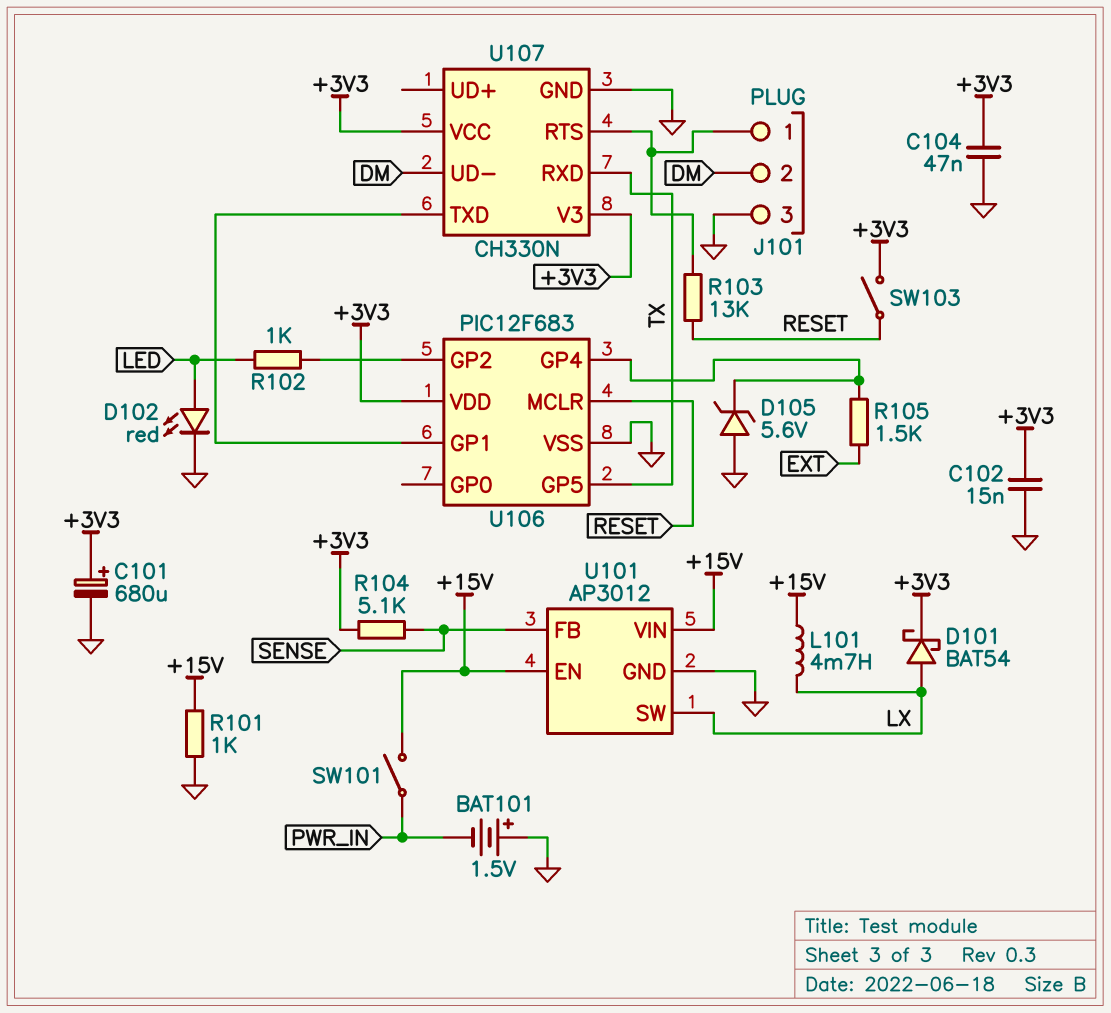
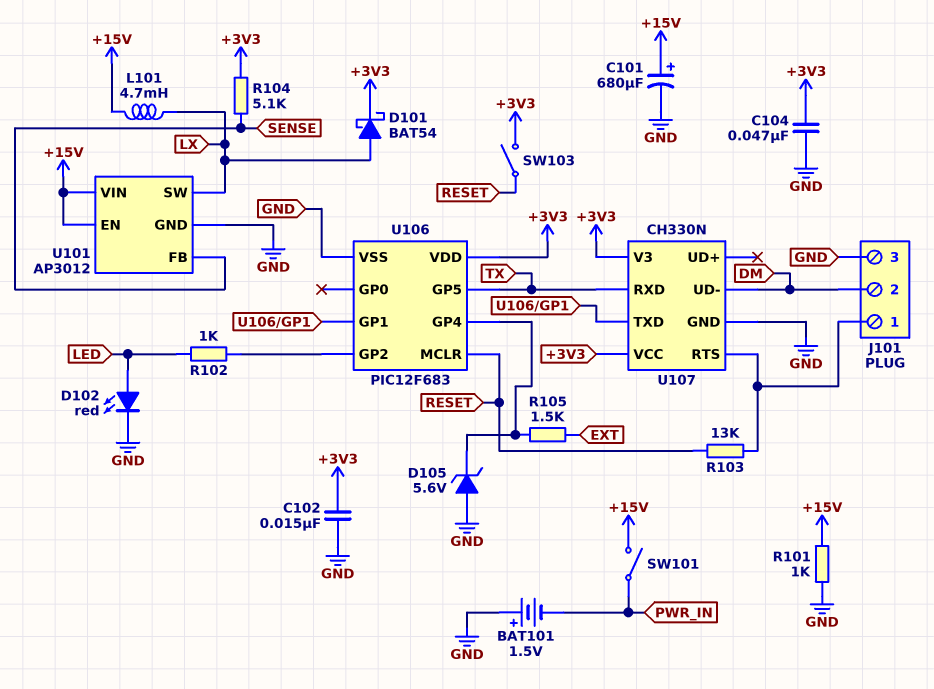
C101: 680uF (plus +3V3, minus GND) -> 680uF (plus +15V, minus GND)

